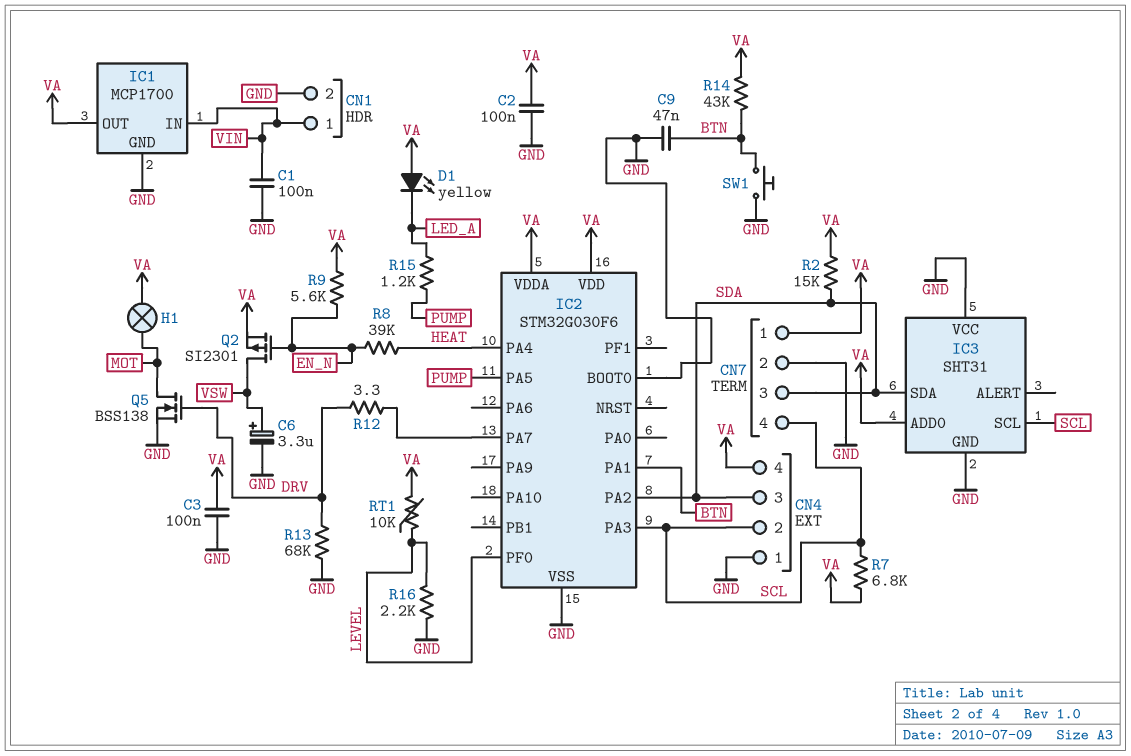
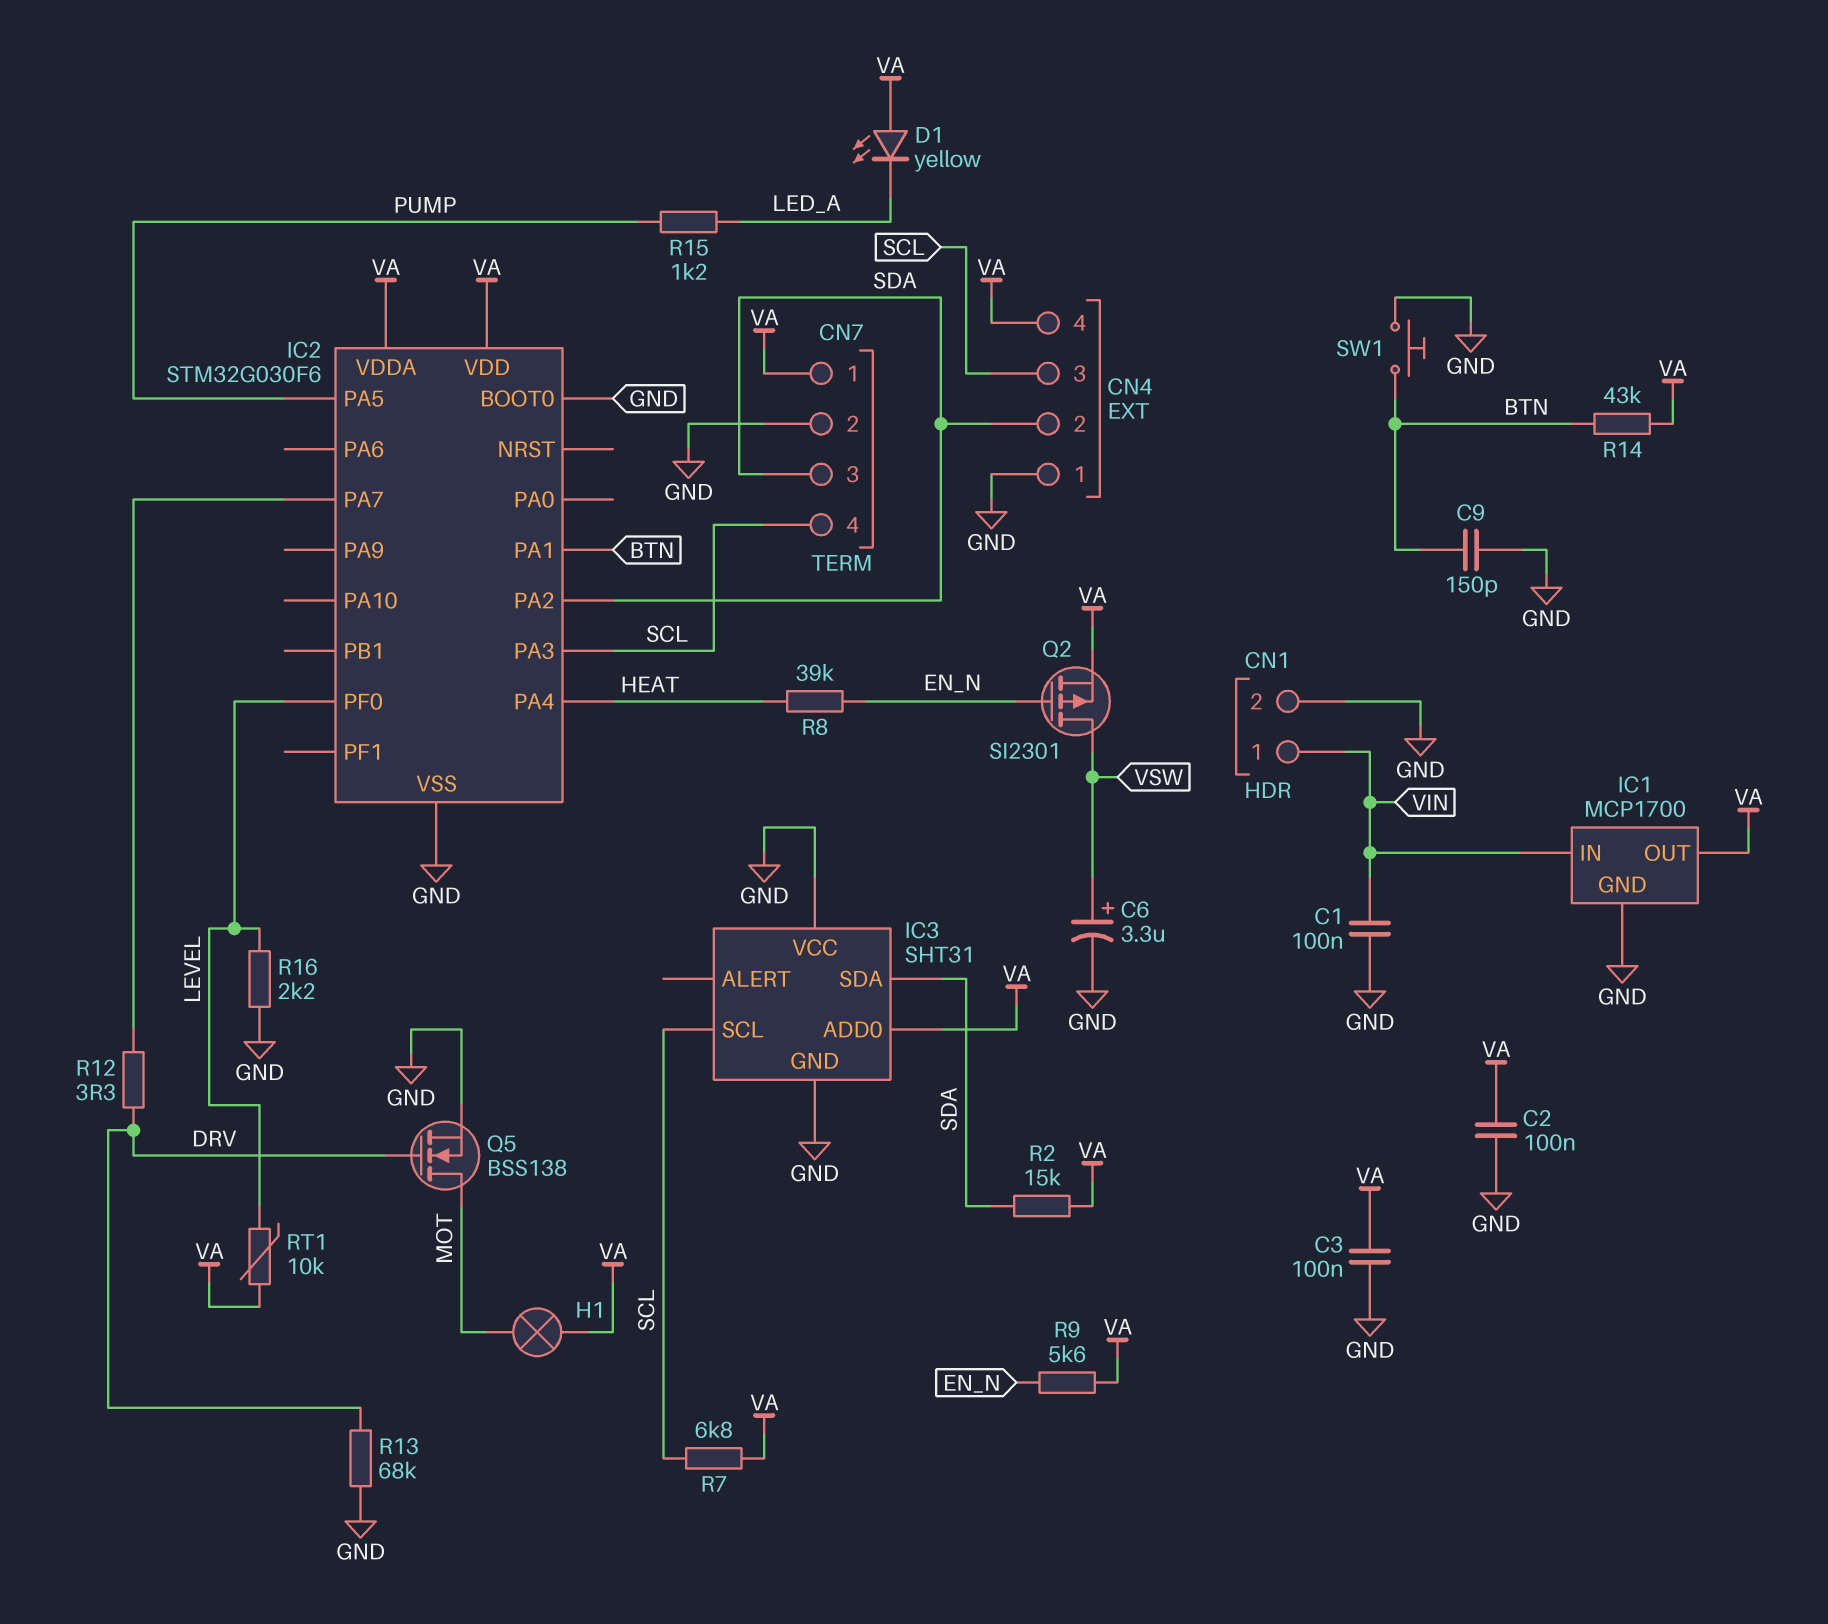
C9: 47nF (BTN, GND) -> 150pF (BTN, GND)
CN4 pin 2: SCL -> SDA
CN4 pin 3: SDA -> SCL

